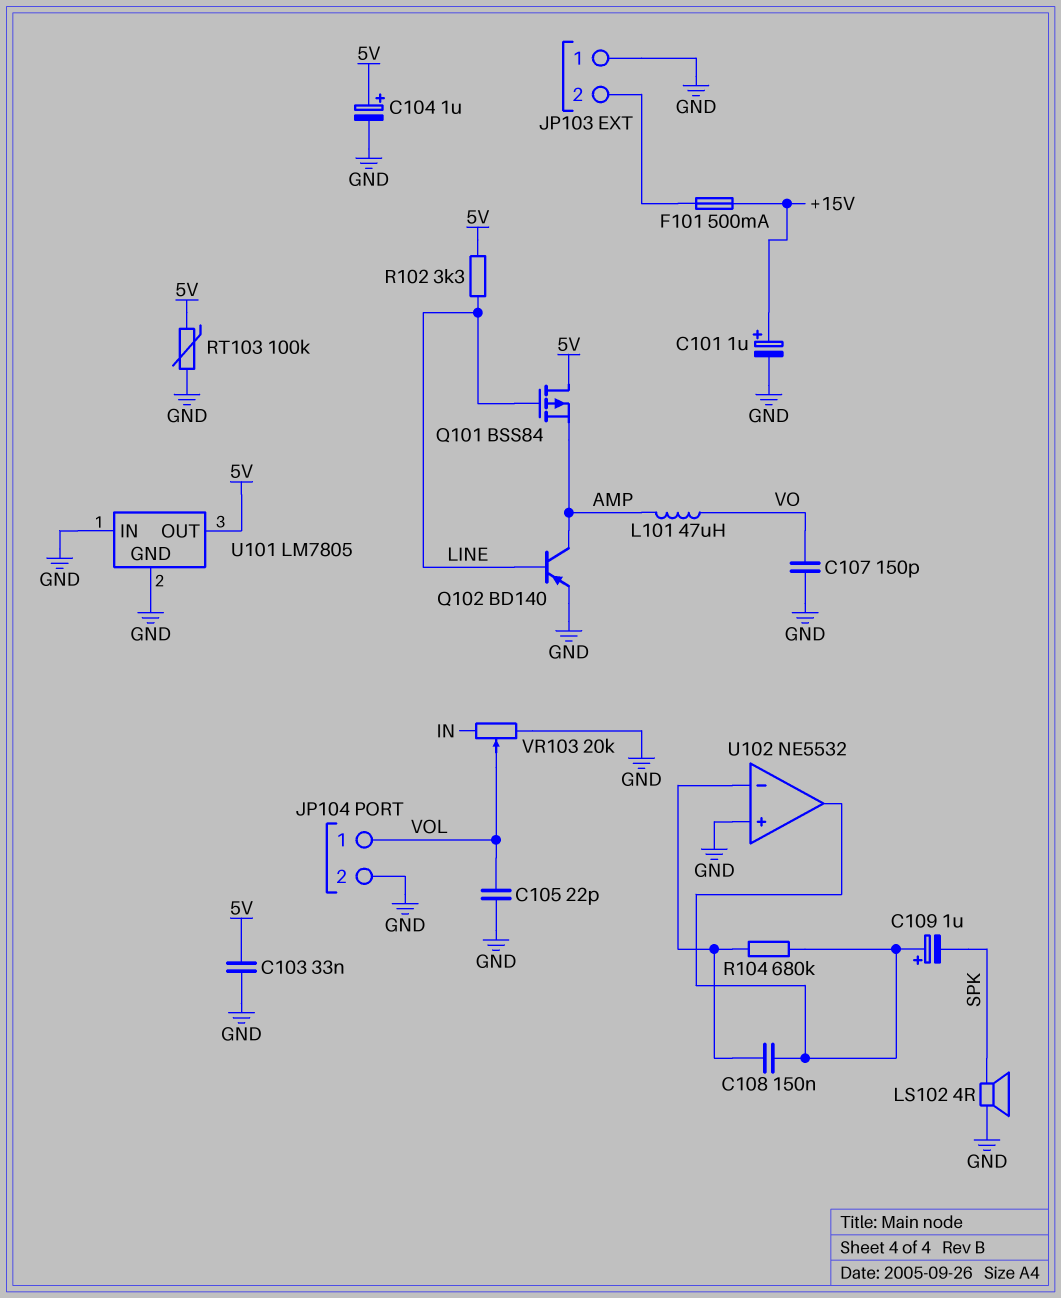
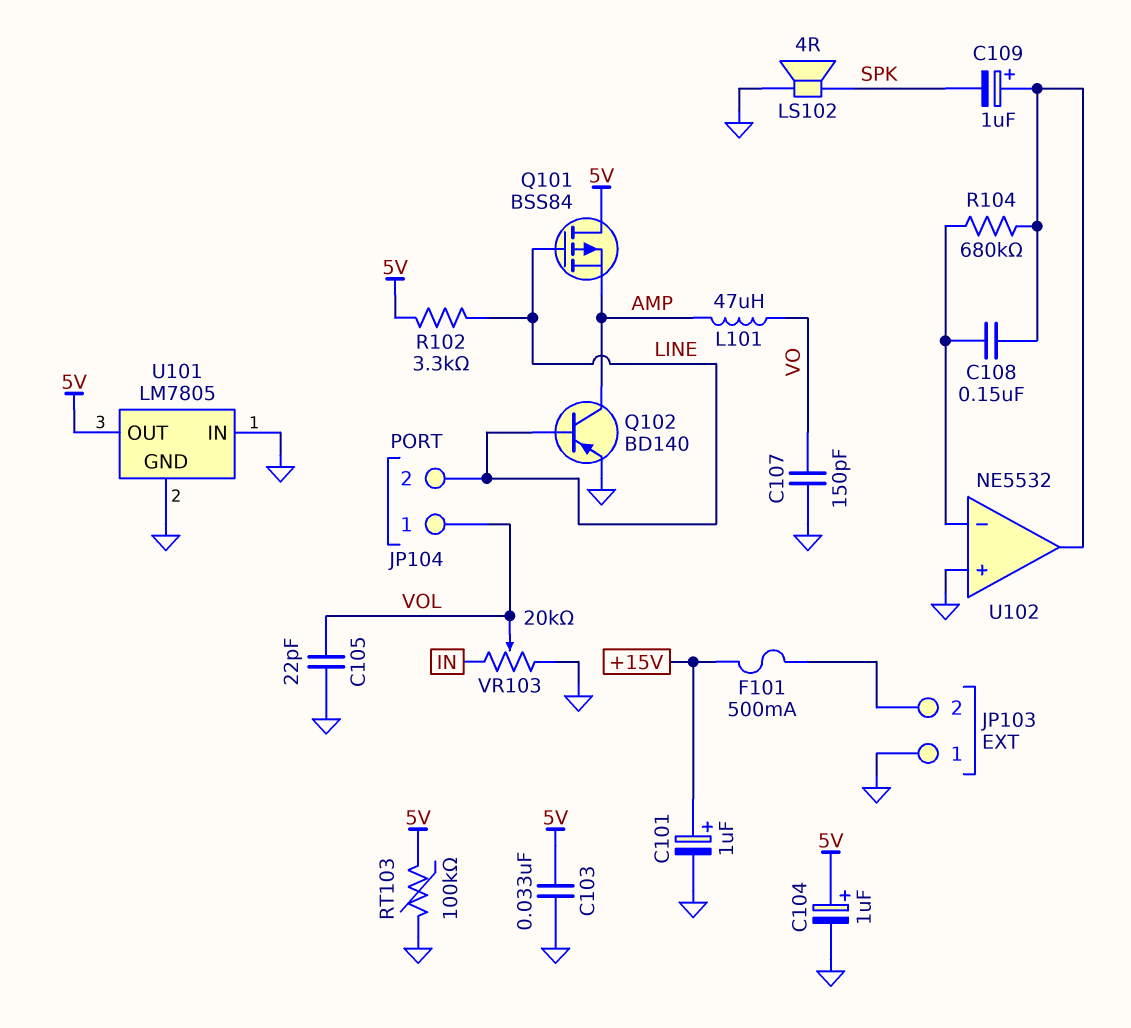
JP104 pin 2: GND -> LINE

